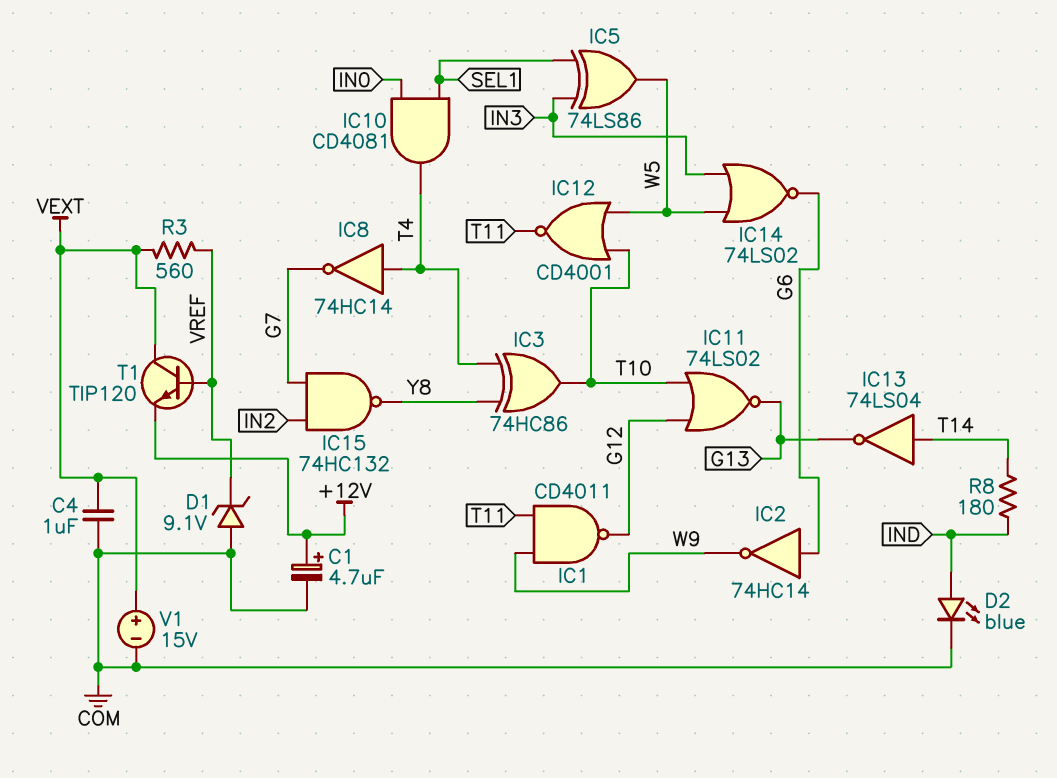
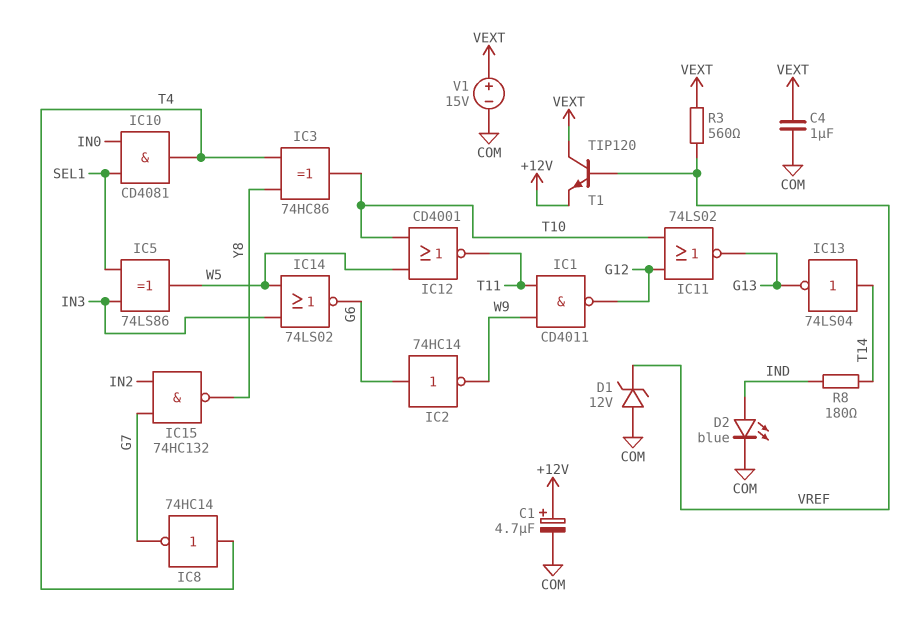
D1: zener 9.1V (A COM, K VREF) -> zener 12V (A COM, K VREF)

